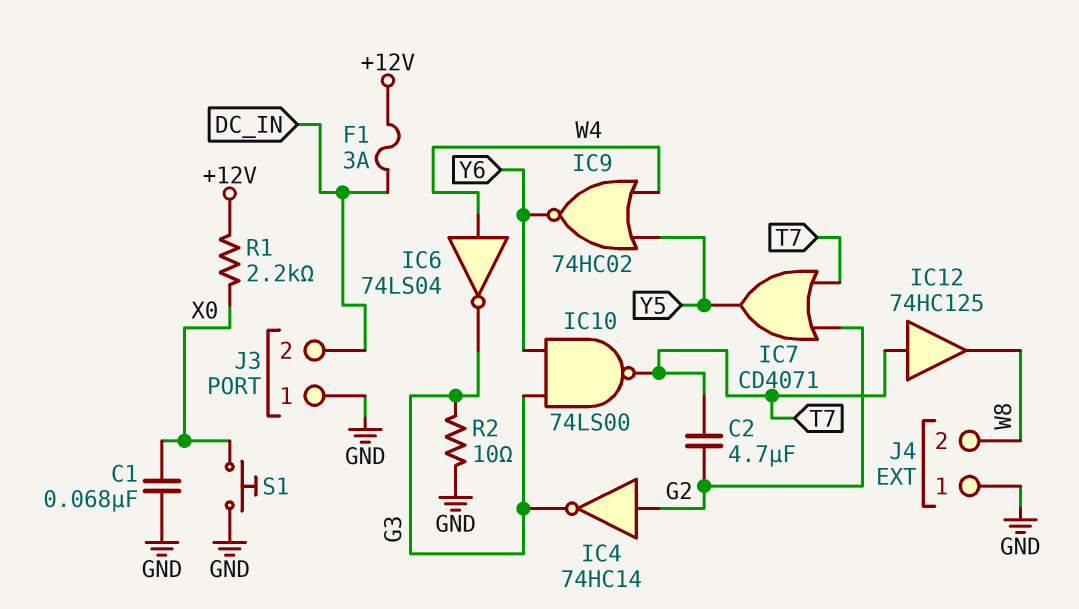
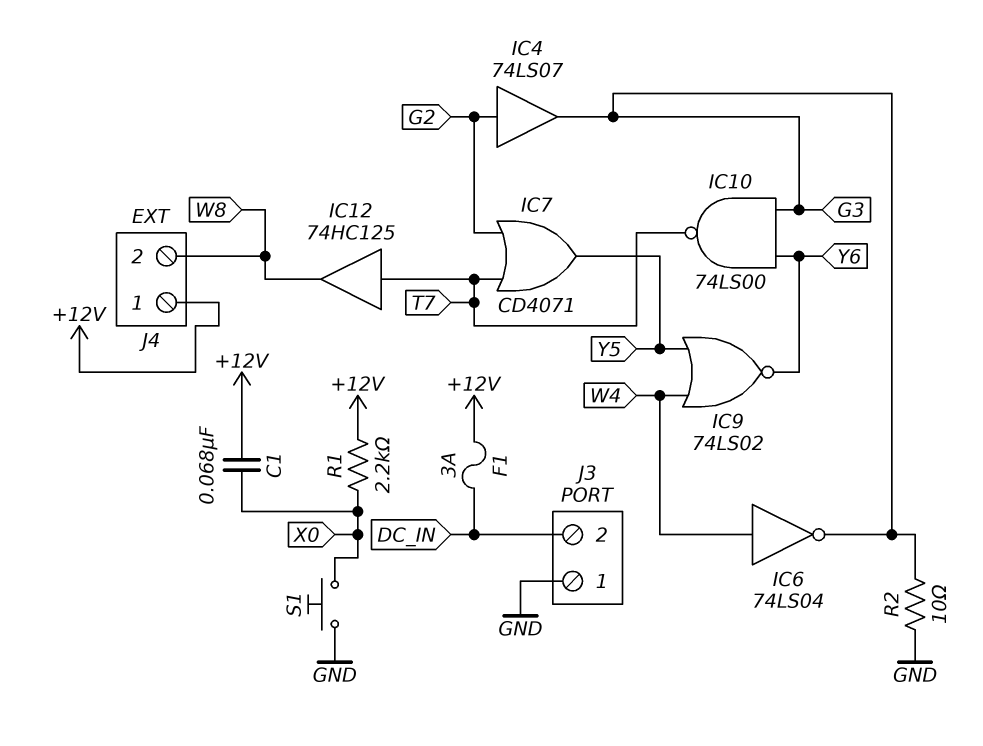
C1: 68nF (GND, X0) -> 68nF (+12V, X0)
C2: 4.7uF (G2, T7) -> none
IC4: NOT 74HC14 (in G2, out G3) -> buffer 74LS07 (in G2, out G3)
IC9: NOR 74HC02 (in W4, in Y5, out Y6) -> NOR 74LS02 (in W4, in Y5, out Y6)
J4 pin 1: GND -> +12V

